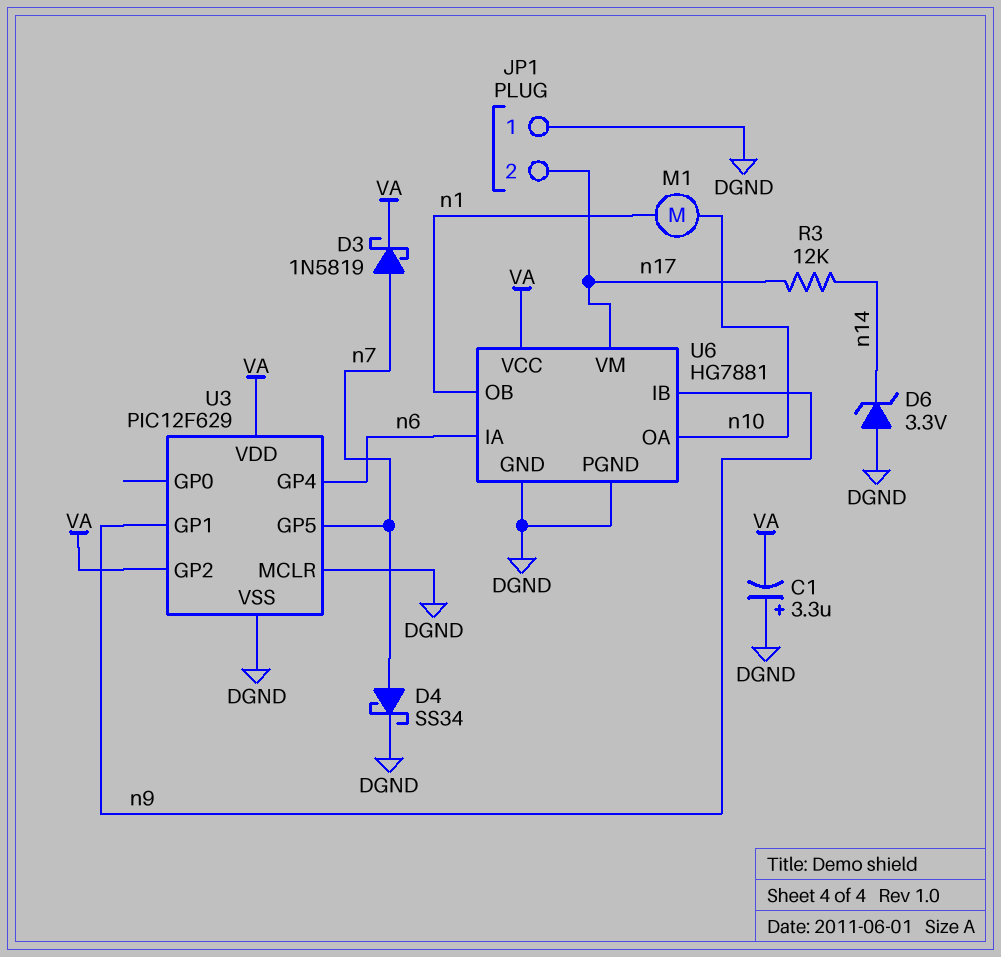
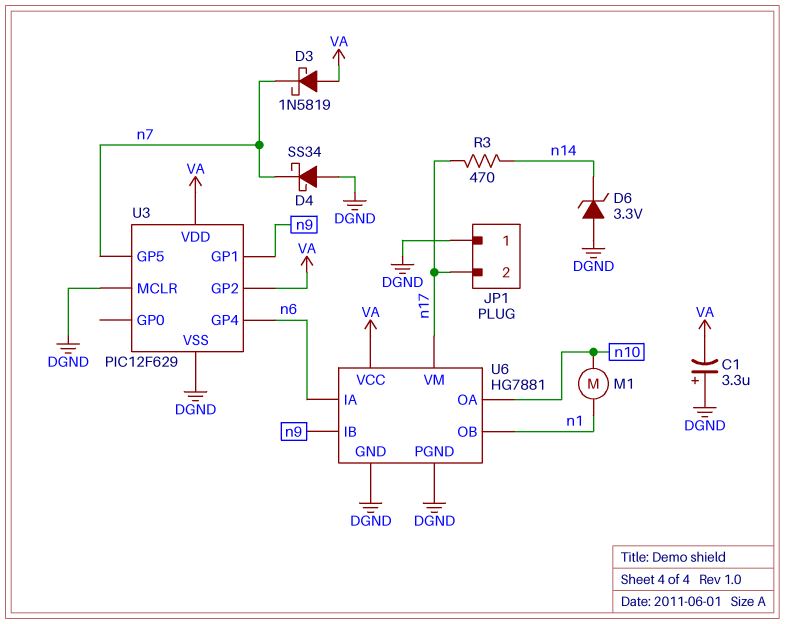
D3: schottky 1N5819 (A n7, K VA) -> schottky 1N5819 (A VA, K n7)
D4: schottky SS34 (A n7, K DGND) -> schottky SS34 (A DGND, K n7)
R3: 12k (n14, n17) -> 470 (n14, n17)

